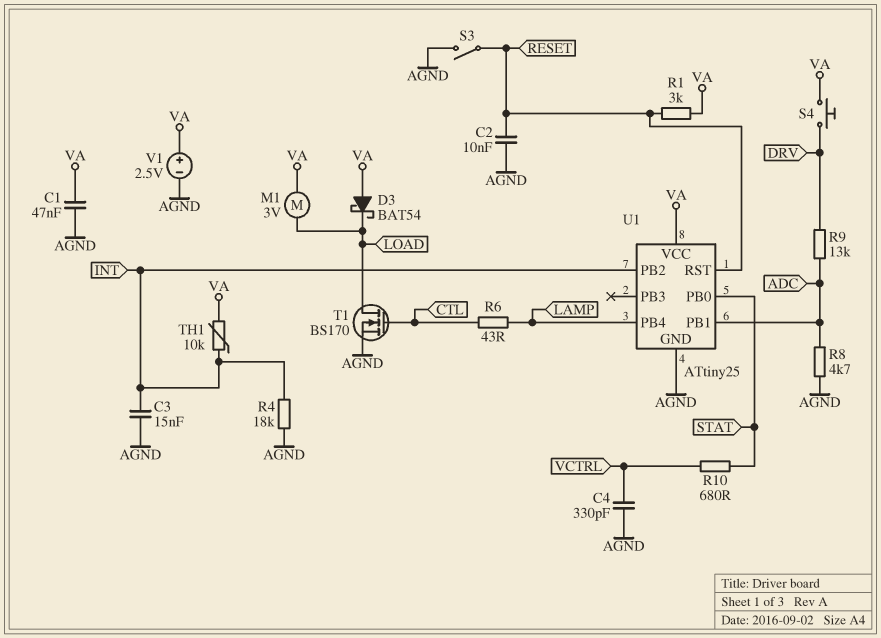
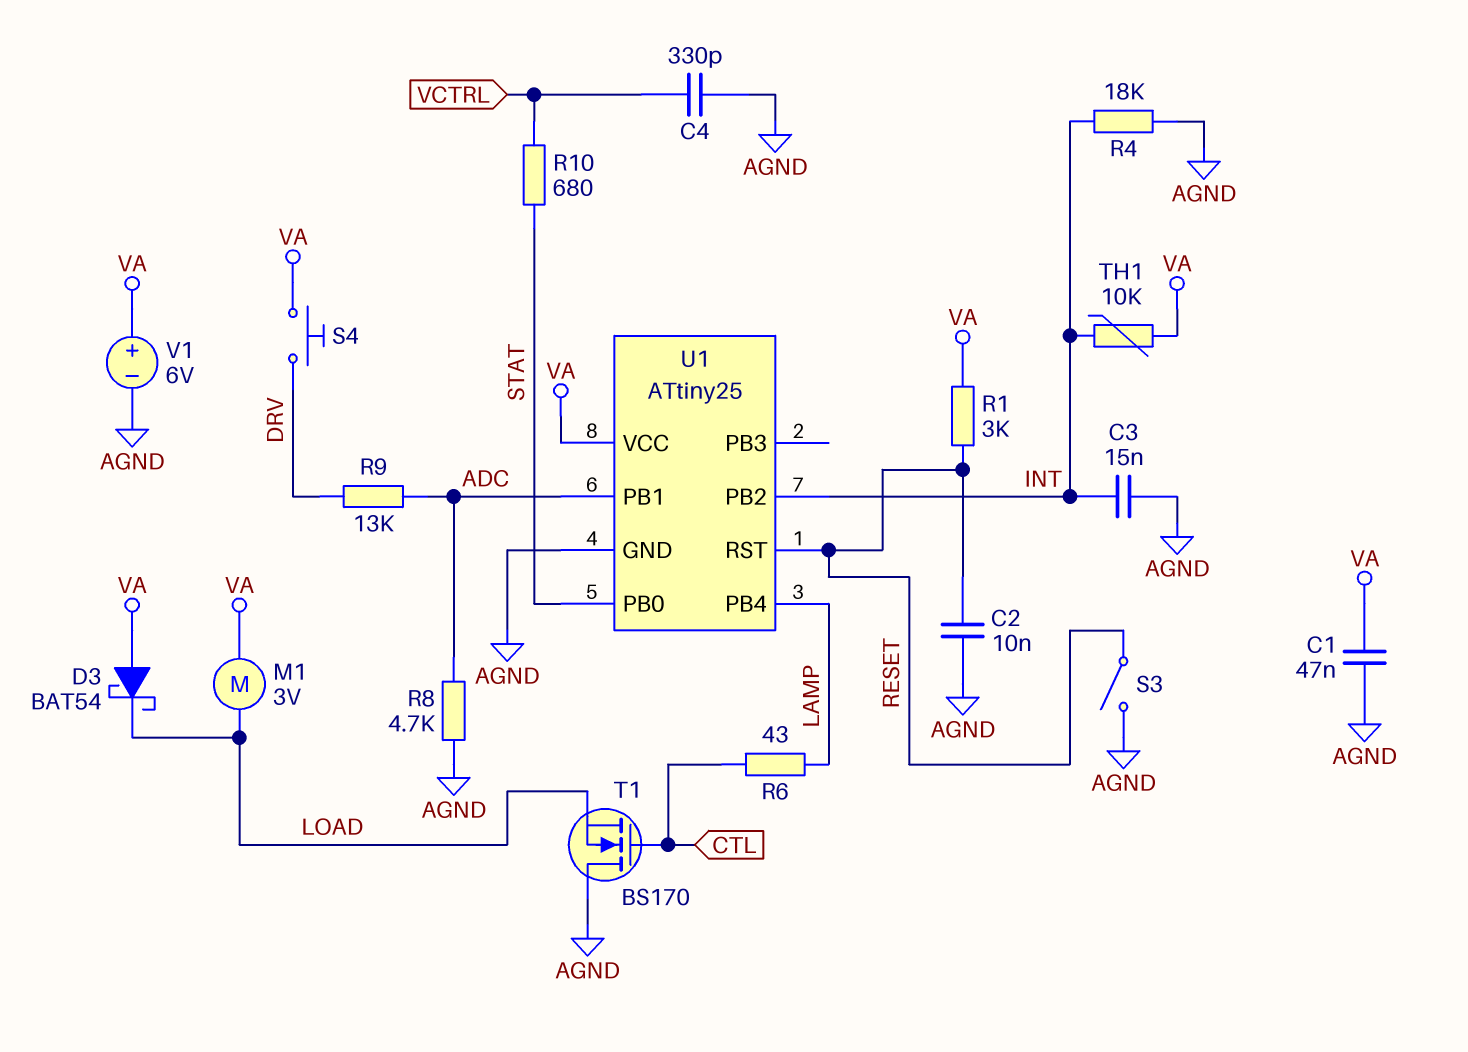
T1: NMOS BS170 (G CTL, D LOAD, S AGND) -> NMOS BS170 (G CTL, D AGND, S LOAD)
V1: 2.5V (plus VA, minus AGND) -> 6V (plus VA, minus AGND)

